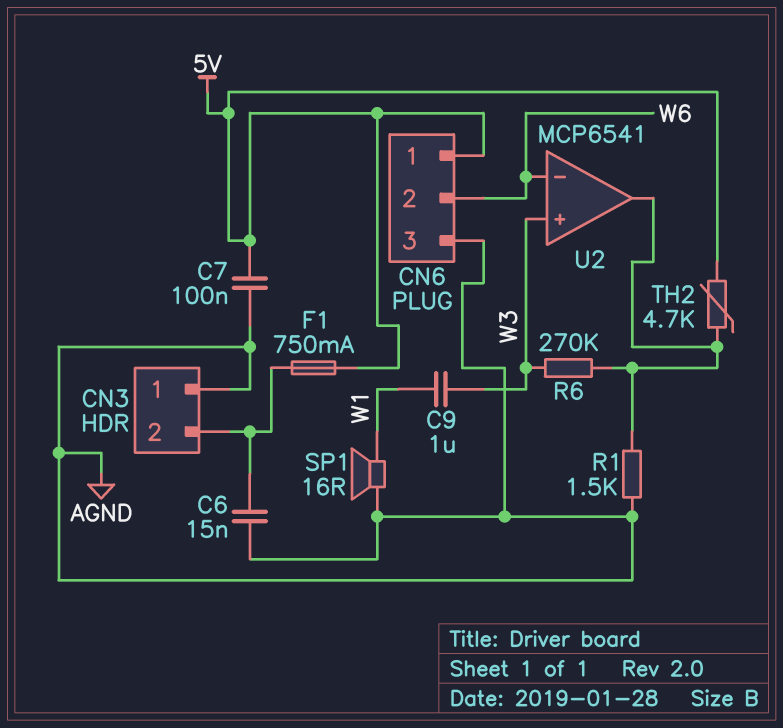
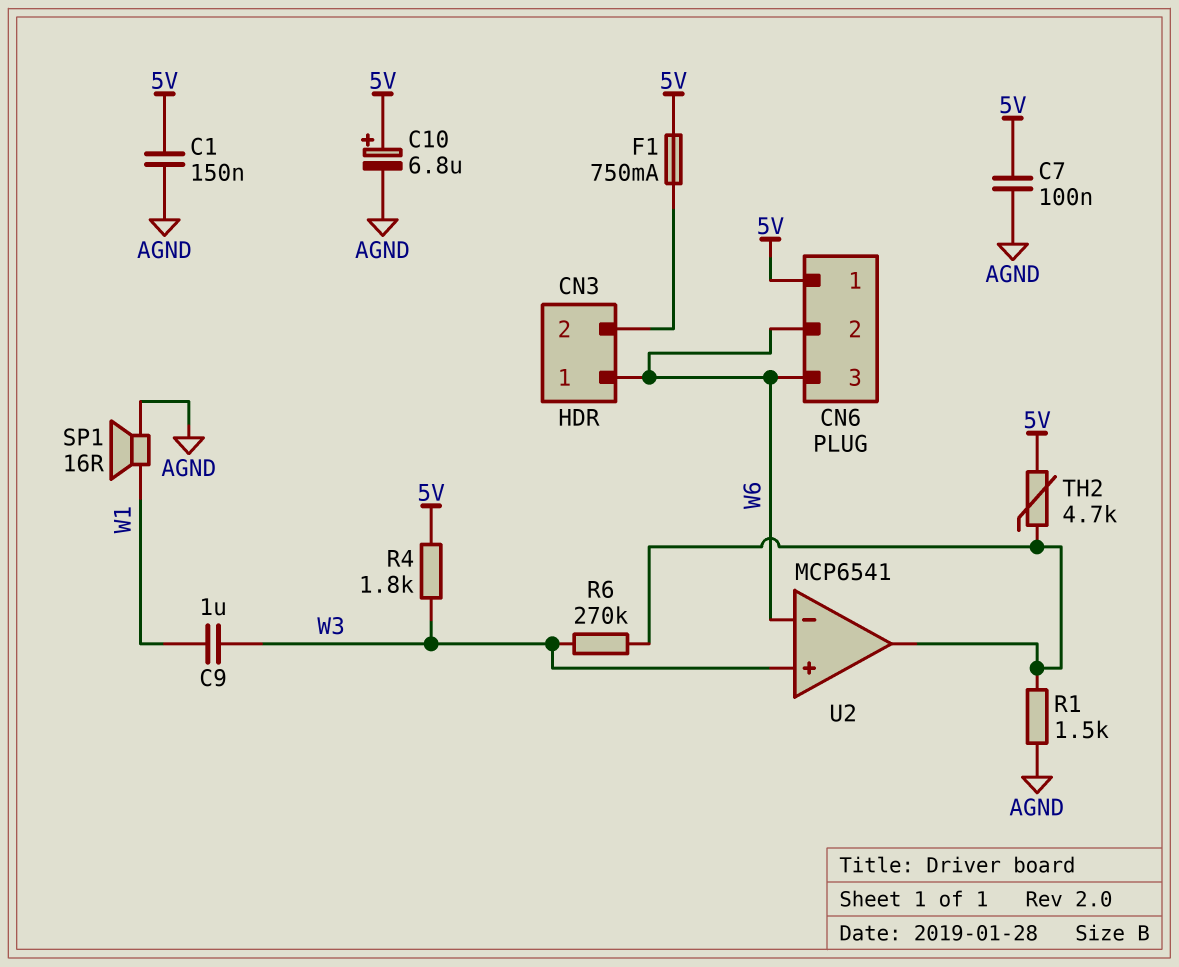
C1: none -> 150nF (5V, AGND)
C6: 15nF (AGND, CN3/2) -> none
C10: none -> 6.8uF (plus 5V, minus AGND)
CN3 pin 1: AGND -> W6
CN6 pin 3: AGND -> W6
R4: none -> 1.8k (5V, W3)

